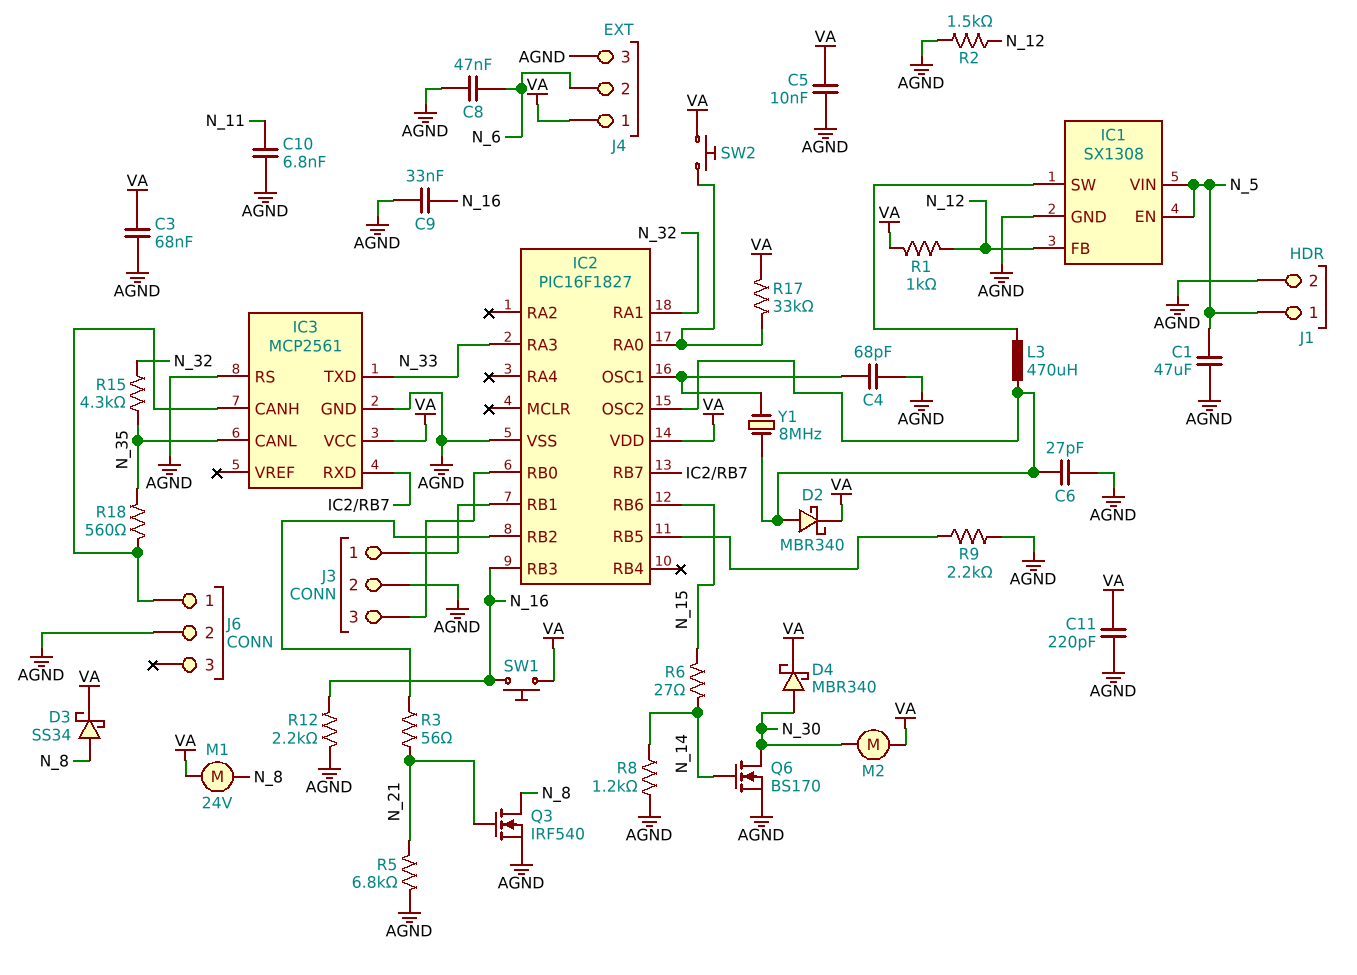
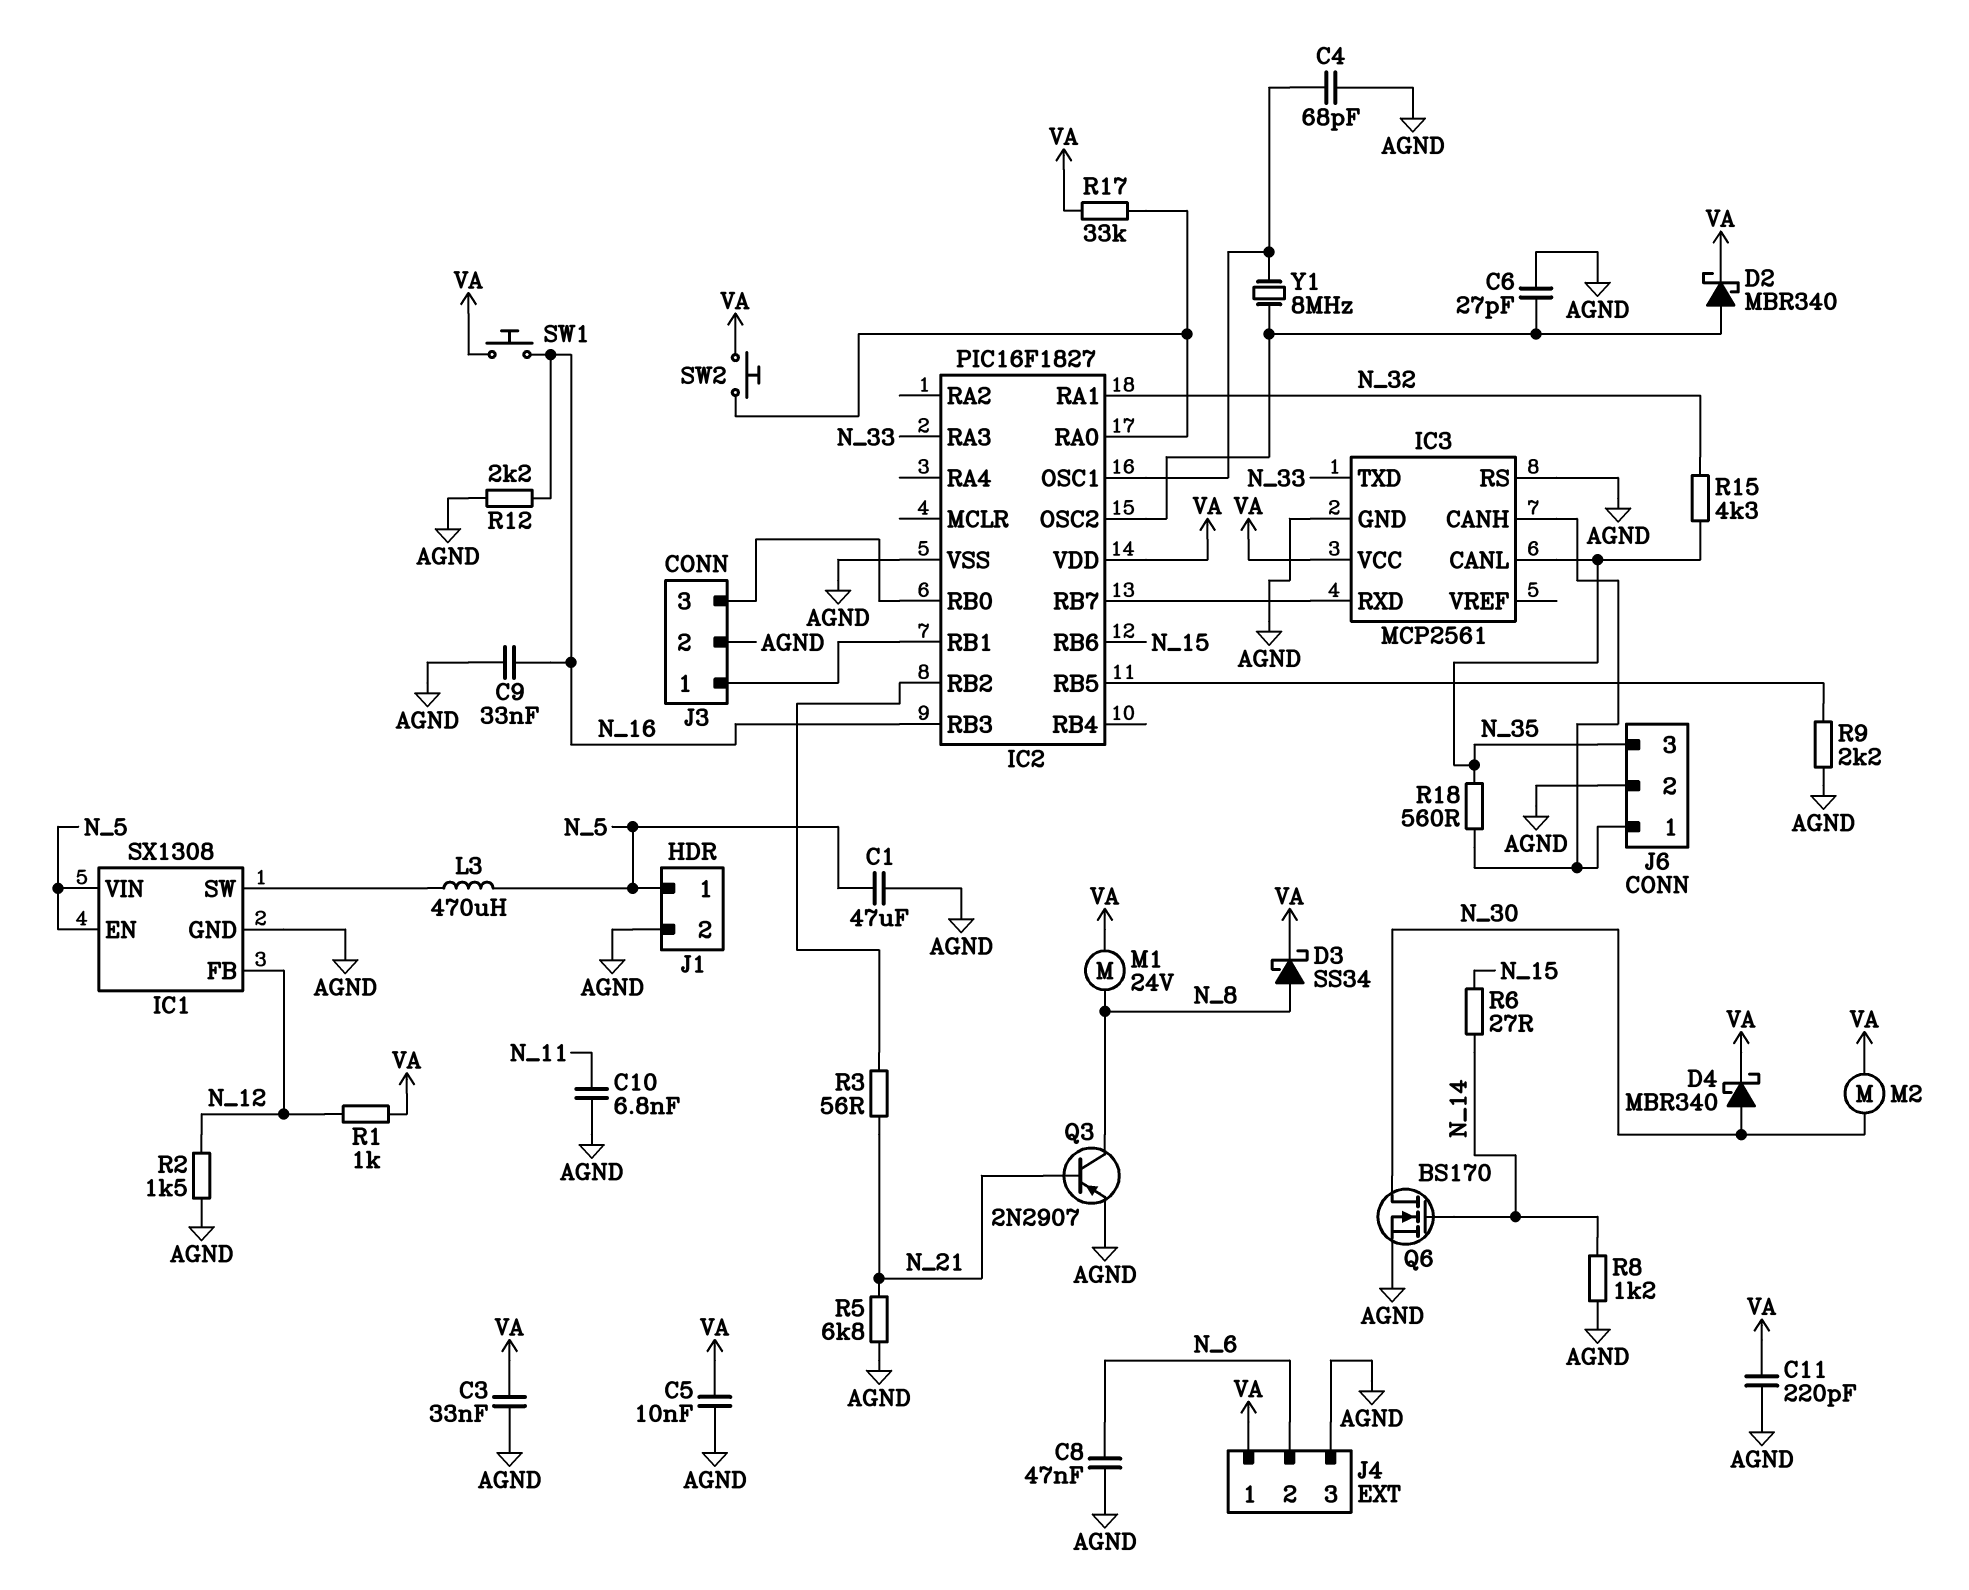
C3: 68nF (AGND, VA) -> 33nF (AGND, VA)
J6 pin 3: none -> N_35
L3: 470uH (IC1/SW, IC2/OSC2) -> 470uH (IC1/SW, N_5)
Q3: NMOS IRF540 (G N_21, D N_8, S AGND) -> PNP 2N2907 (B N_21, C N_8, E AGND)

